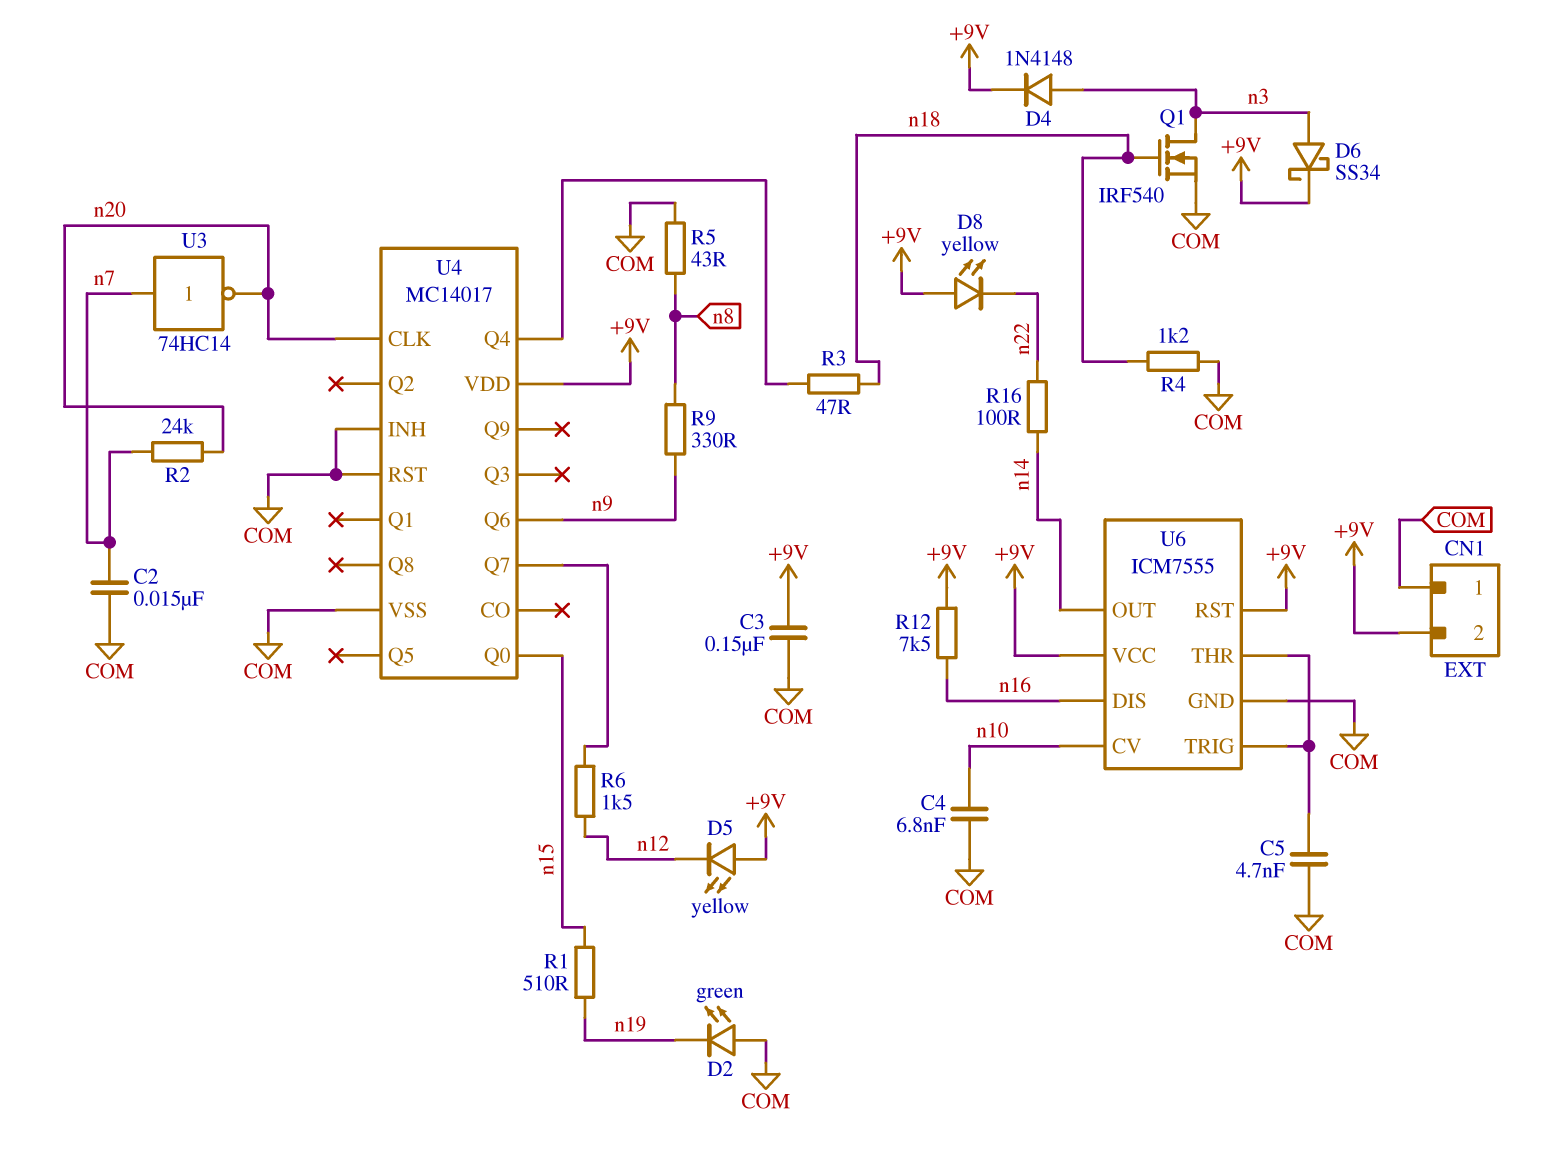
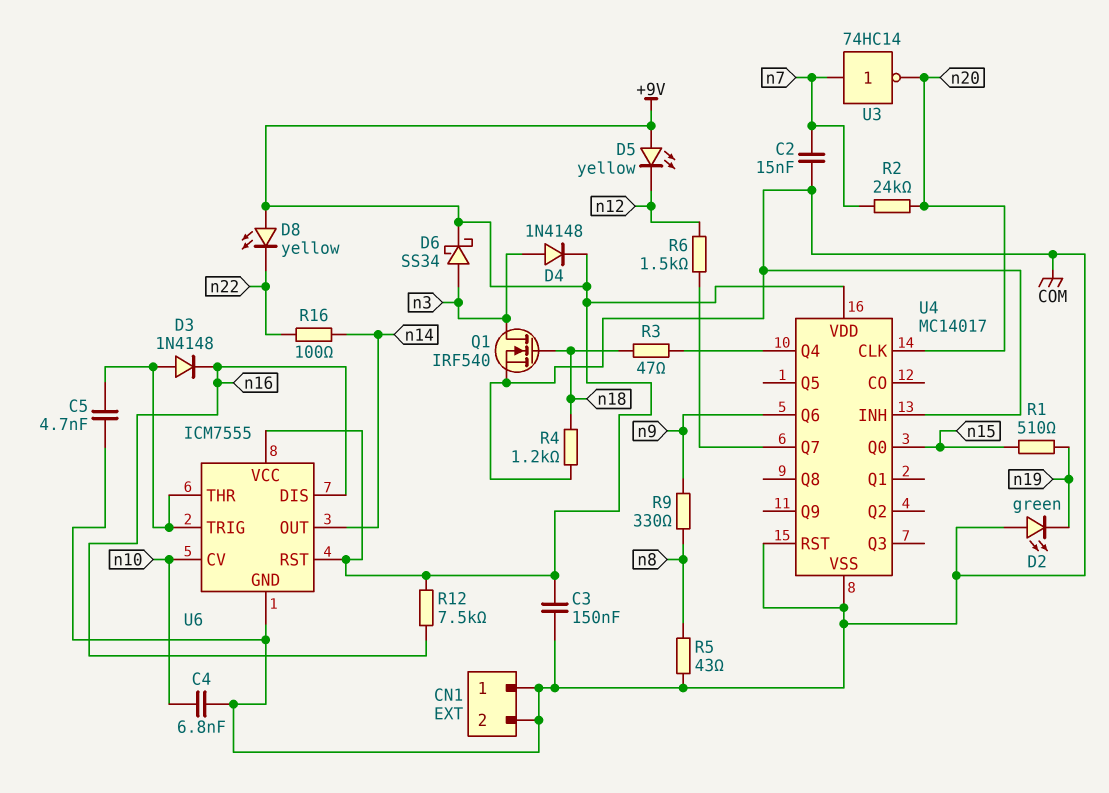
CN1 pin 2: +9V -> COM
D3: none -> diode 1N4148 (A U6/THR, K n16)

